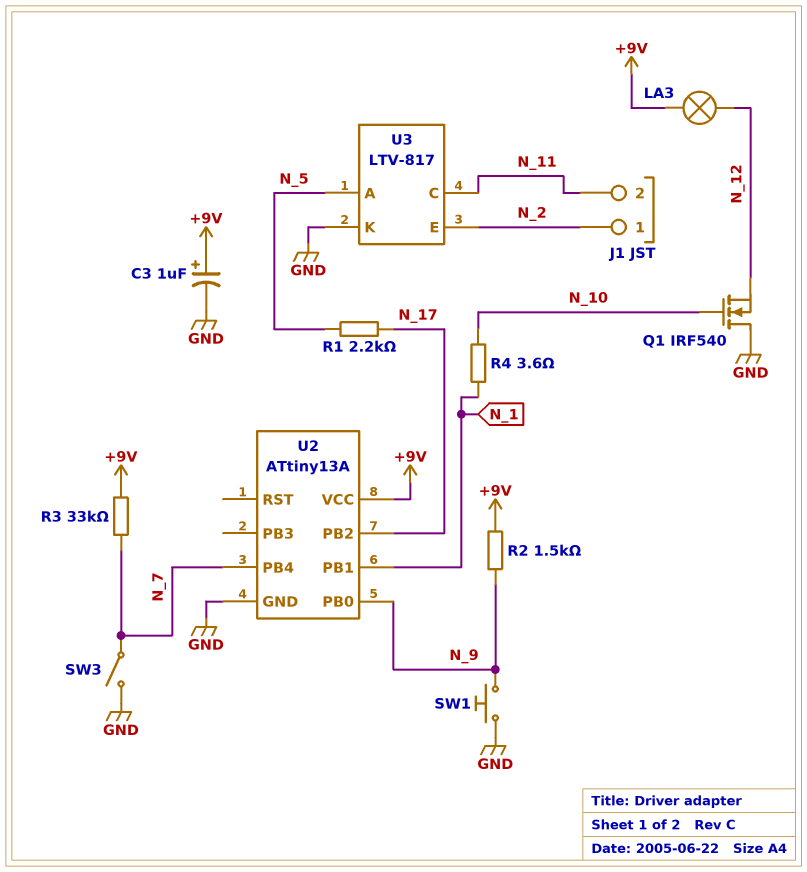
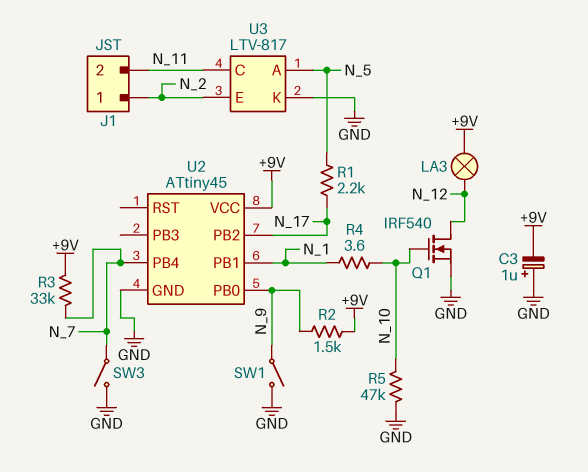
C3: 1uF (plus +9V, minus GND) -> 1uF (plus GND, minus +9V)
Q1: NMOS IRF540 (G N_10, D GND, S N_12) -> NMOS IRF540 (G N_10, D N_12, S GND)
R5: none -> 47k (GND, N_10)
SW1: button (GND, N_9) -> switch (GND, N_9)
U2: ATtiny13A -> ATtiny45

